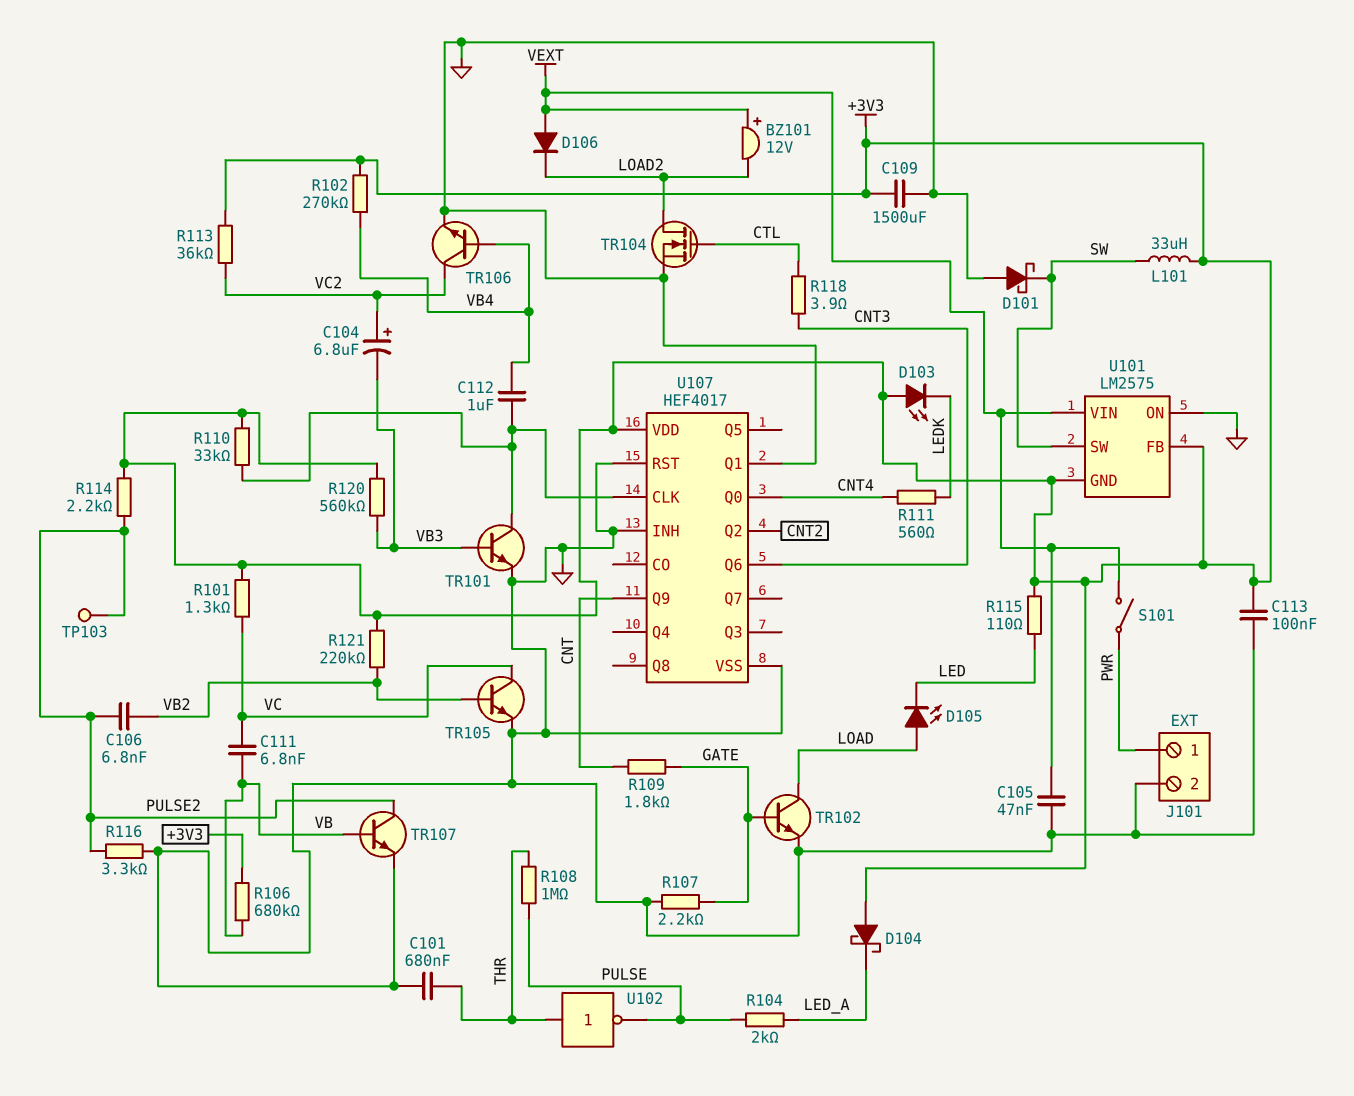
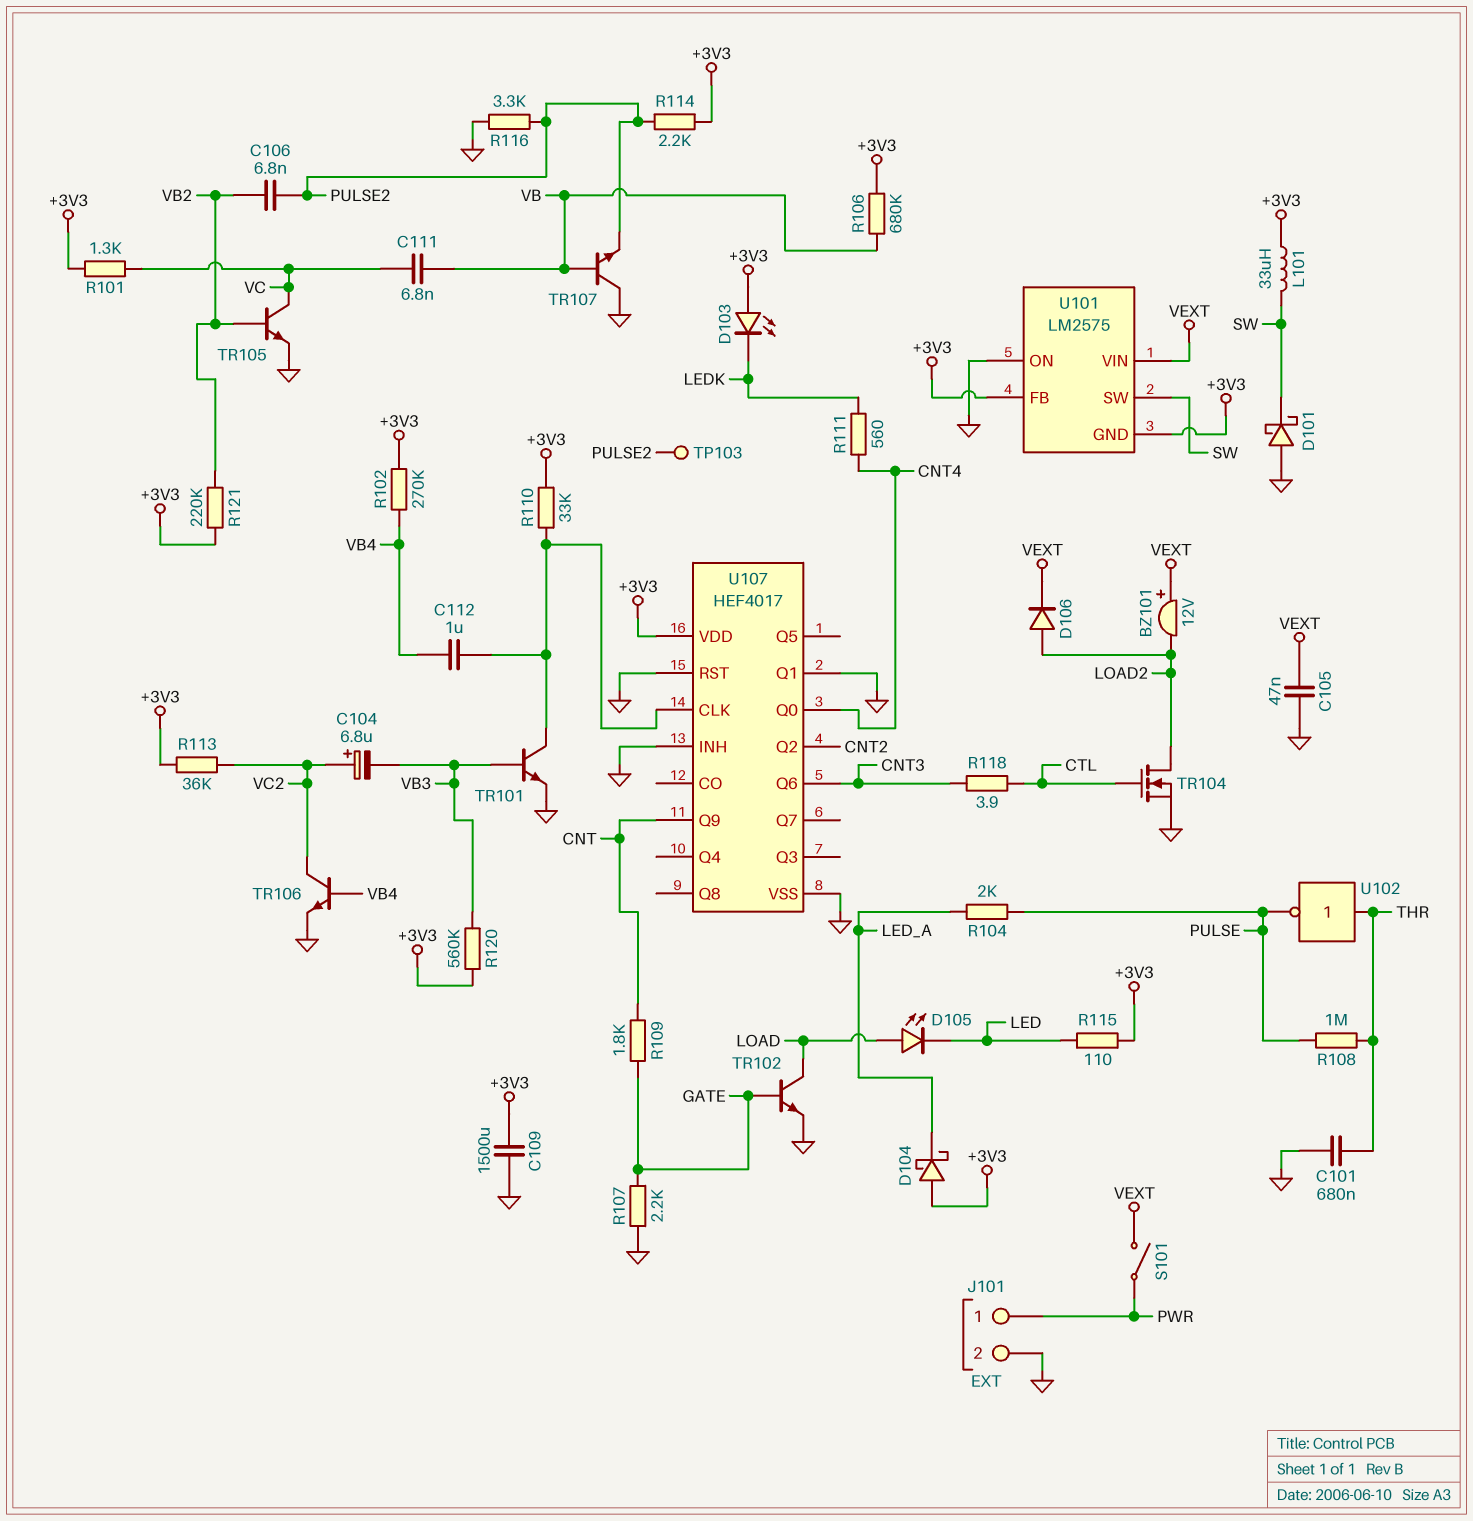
C113: 100nF (+3V3, GND) -> none
D106: diode (A VEXT, K LOAD2) -> diode (A LOAD2, K VEXT)
TR107: NPN (B VB, C PULSE2, E GND) -> NPN (B VB, C GND, E PULSE2)

